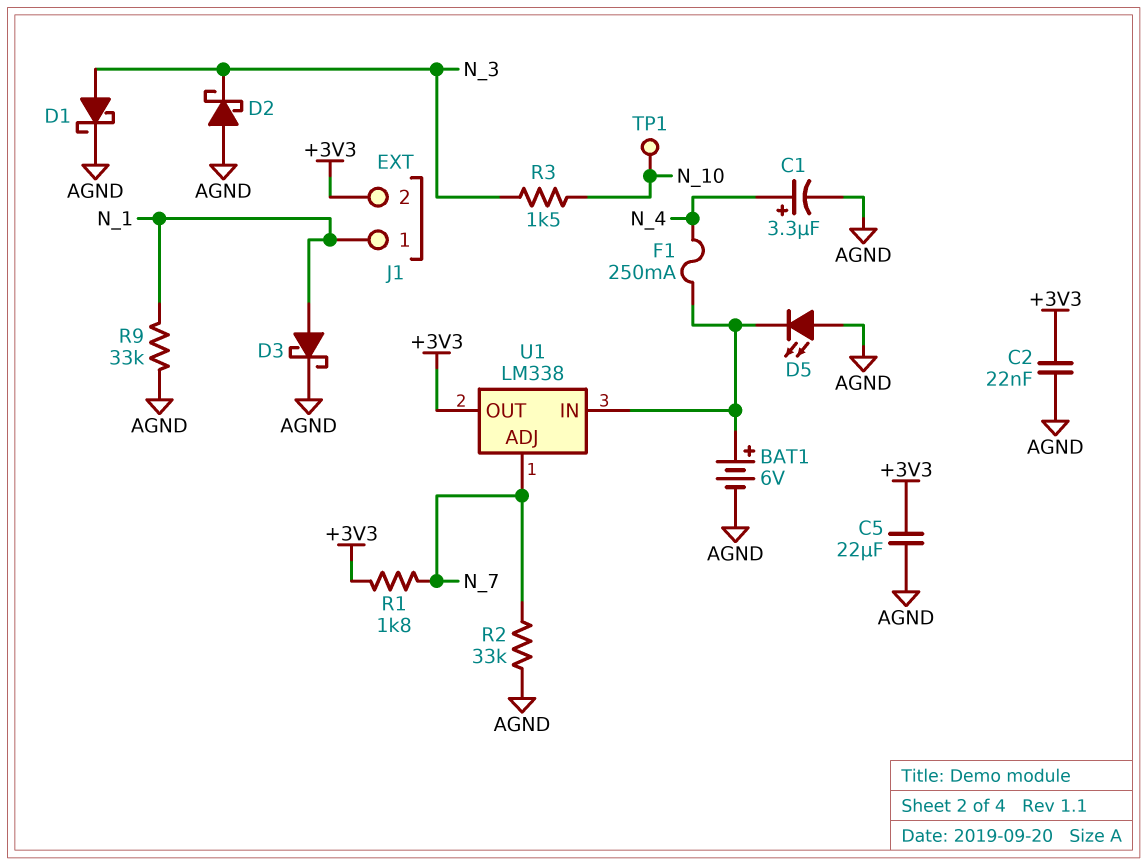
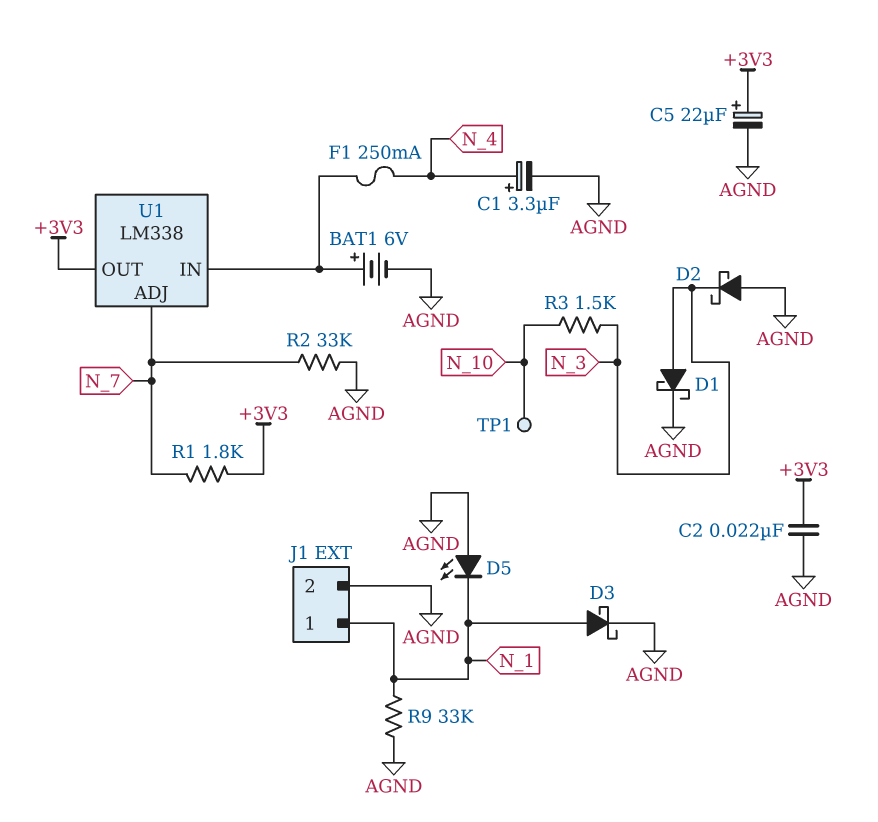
C5: 22uF (+3V3, AGND) -> 22uF (plus +3V3, minus AGND)
D5: LED (A AGND, K U1/IN) -> LED (A AGND, K N_1)
J1 pin 2: +3V3 -> AGND

